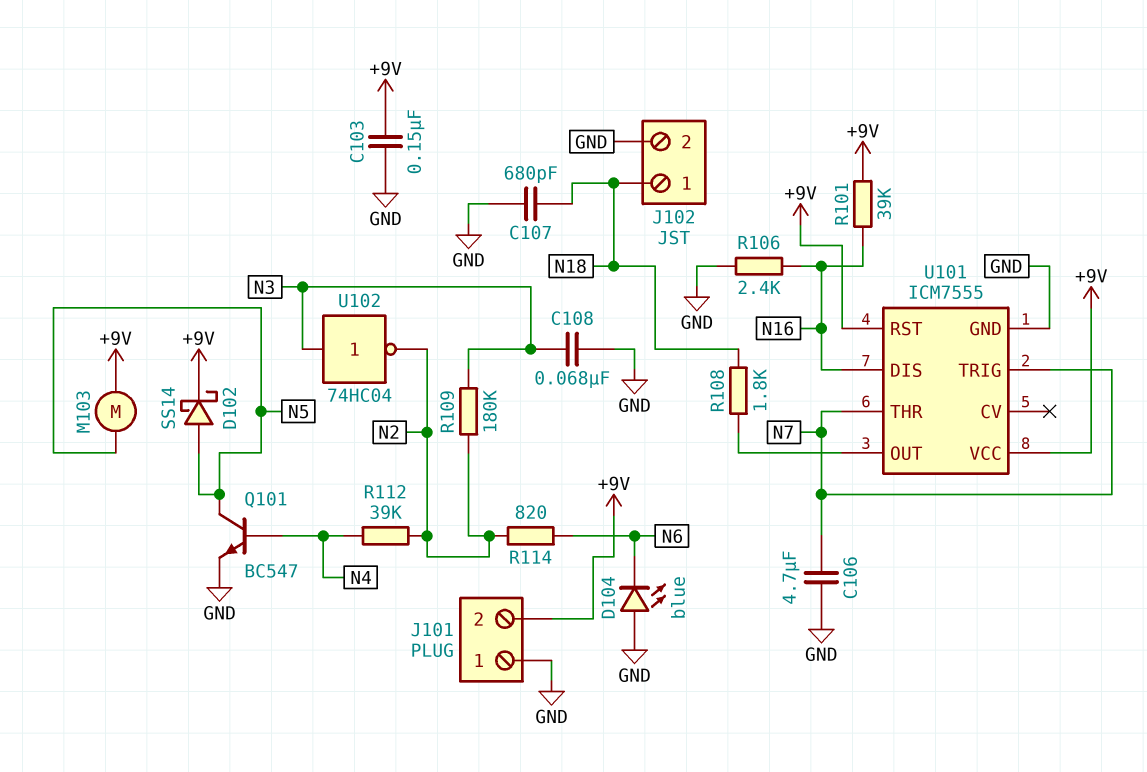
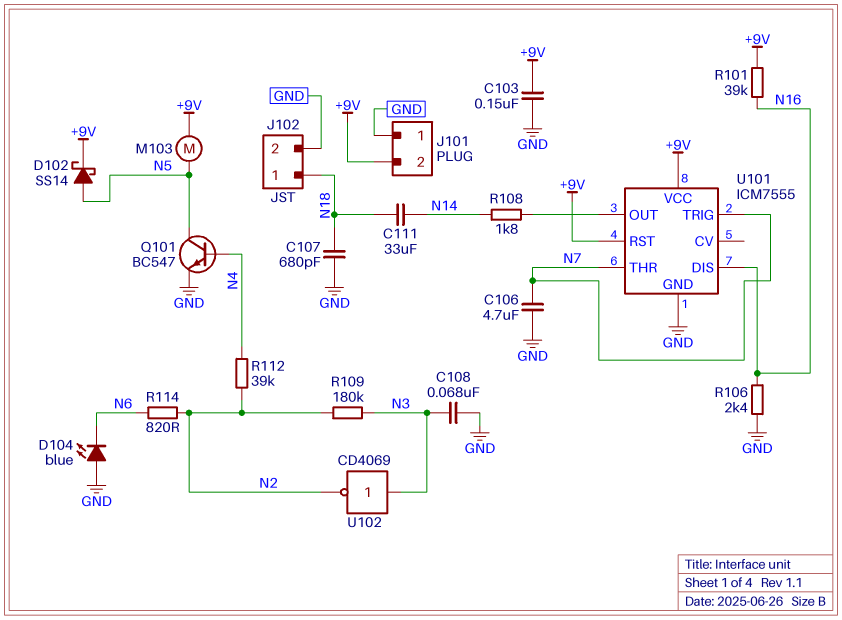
C111: none -> 33uF (N14, N18)
R108: 1.8k (N18, U101/OUT) -> 1.8k (N14, U101/OUT)
U102: NOT 74HC04 (in N3, out N2) -> NOT CD4069 (in N3, out N2)

